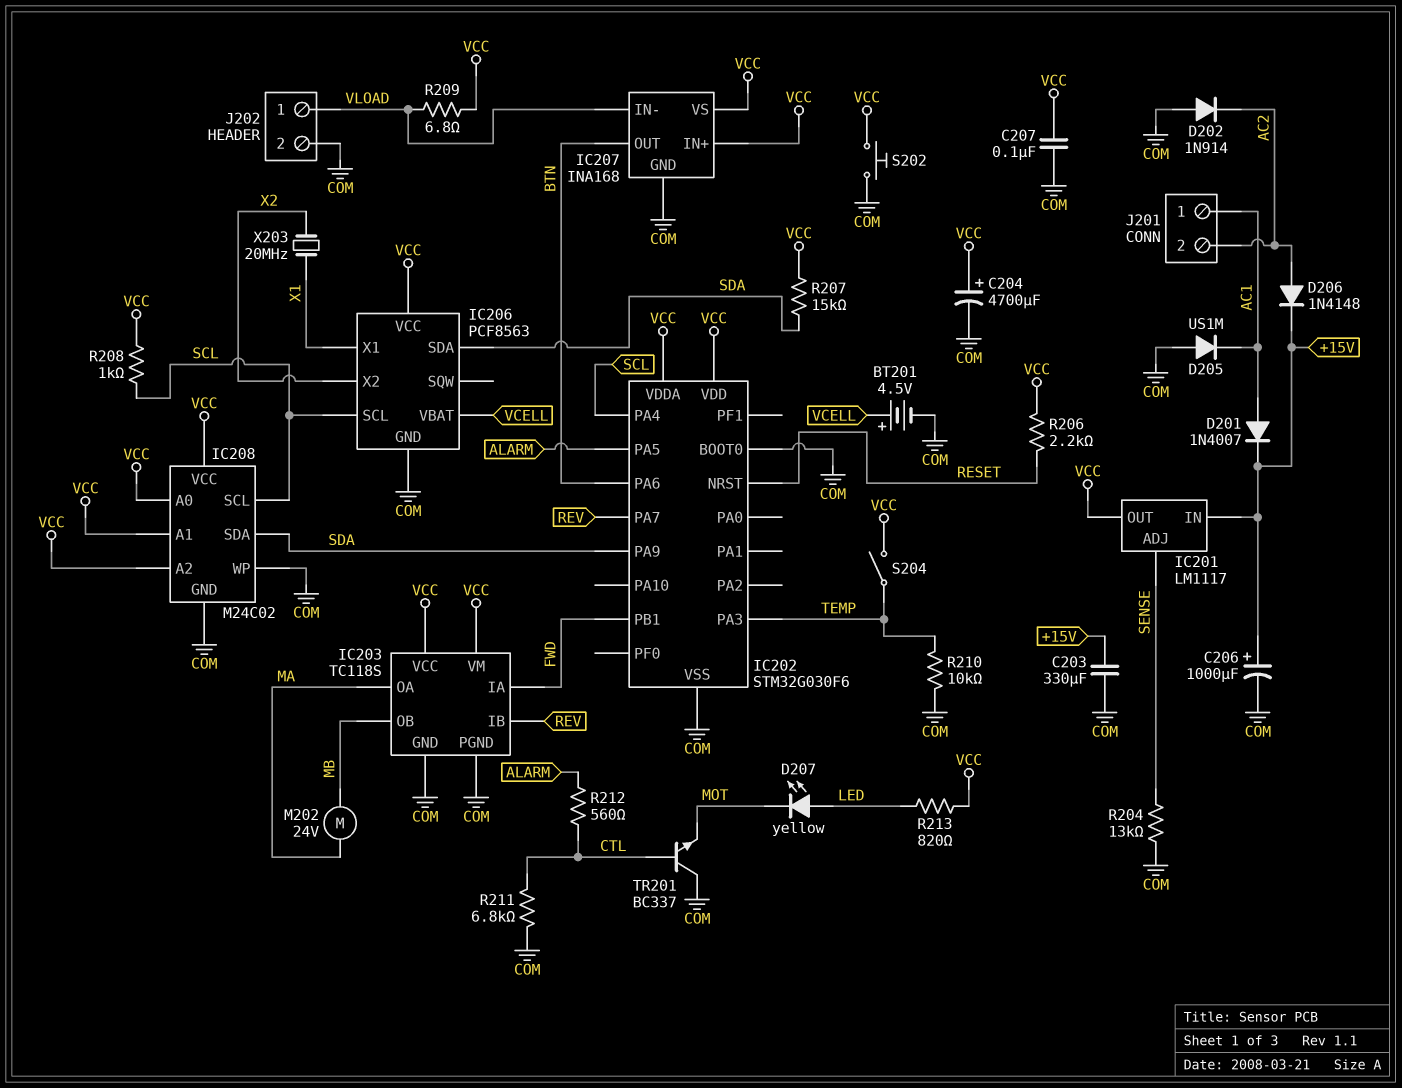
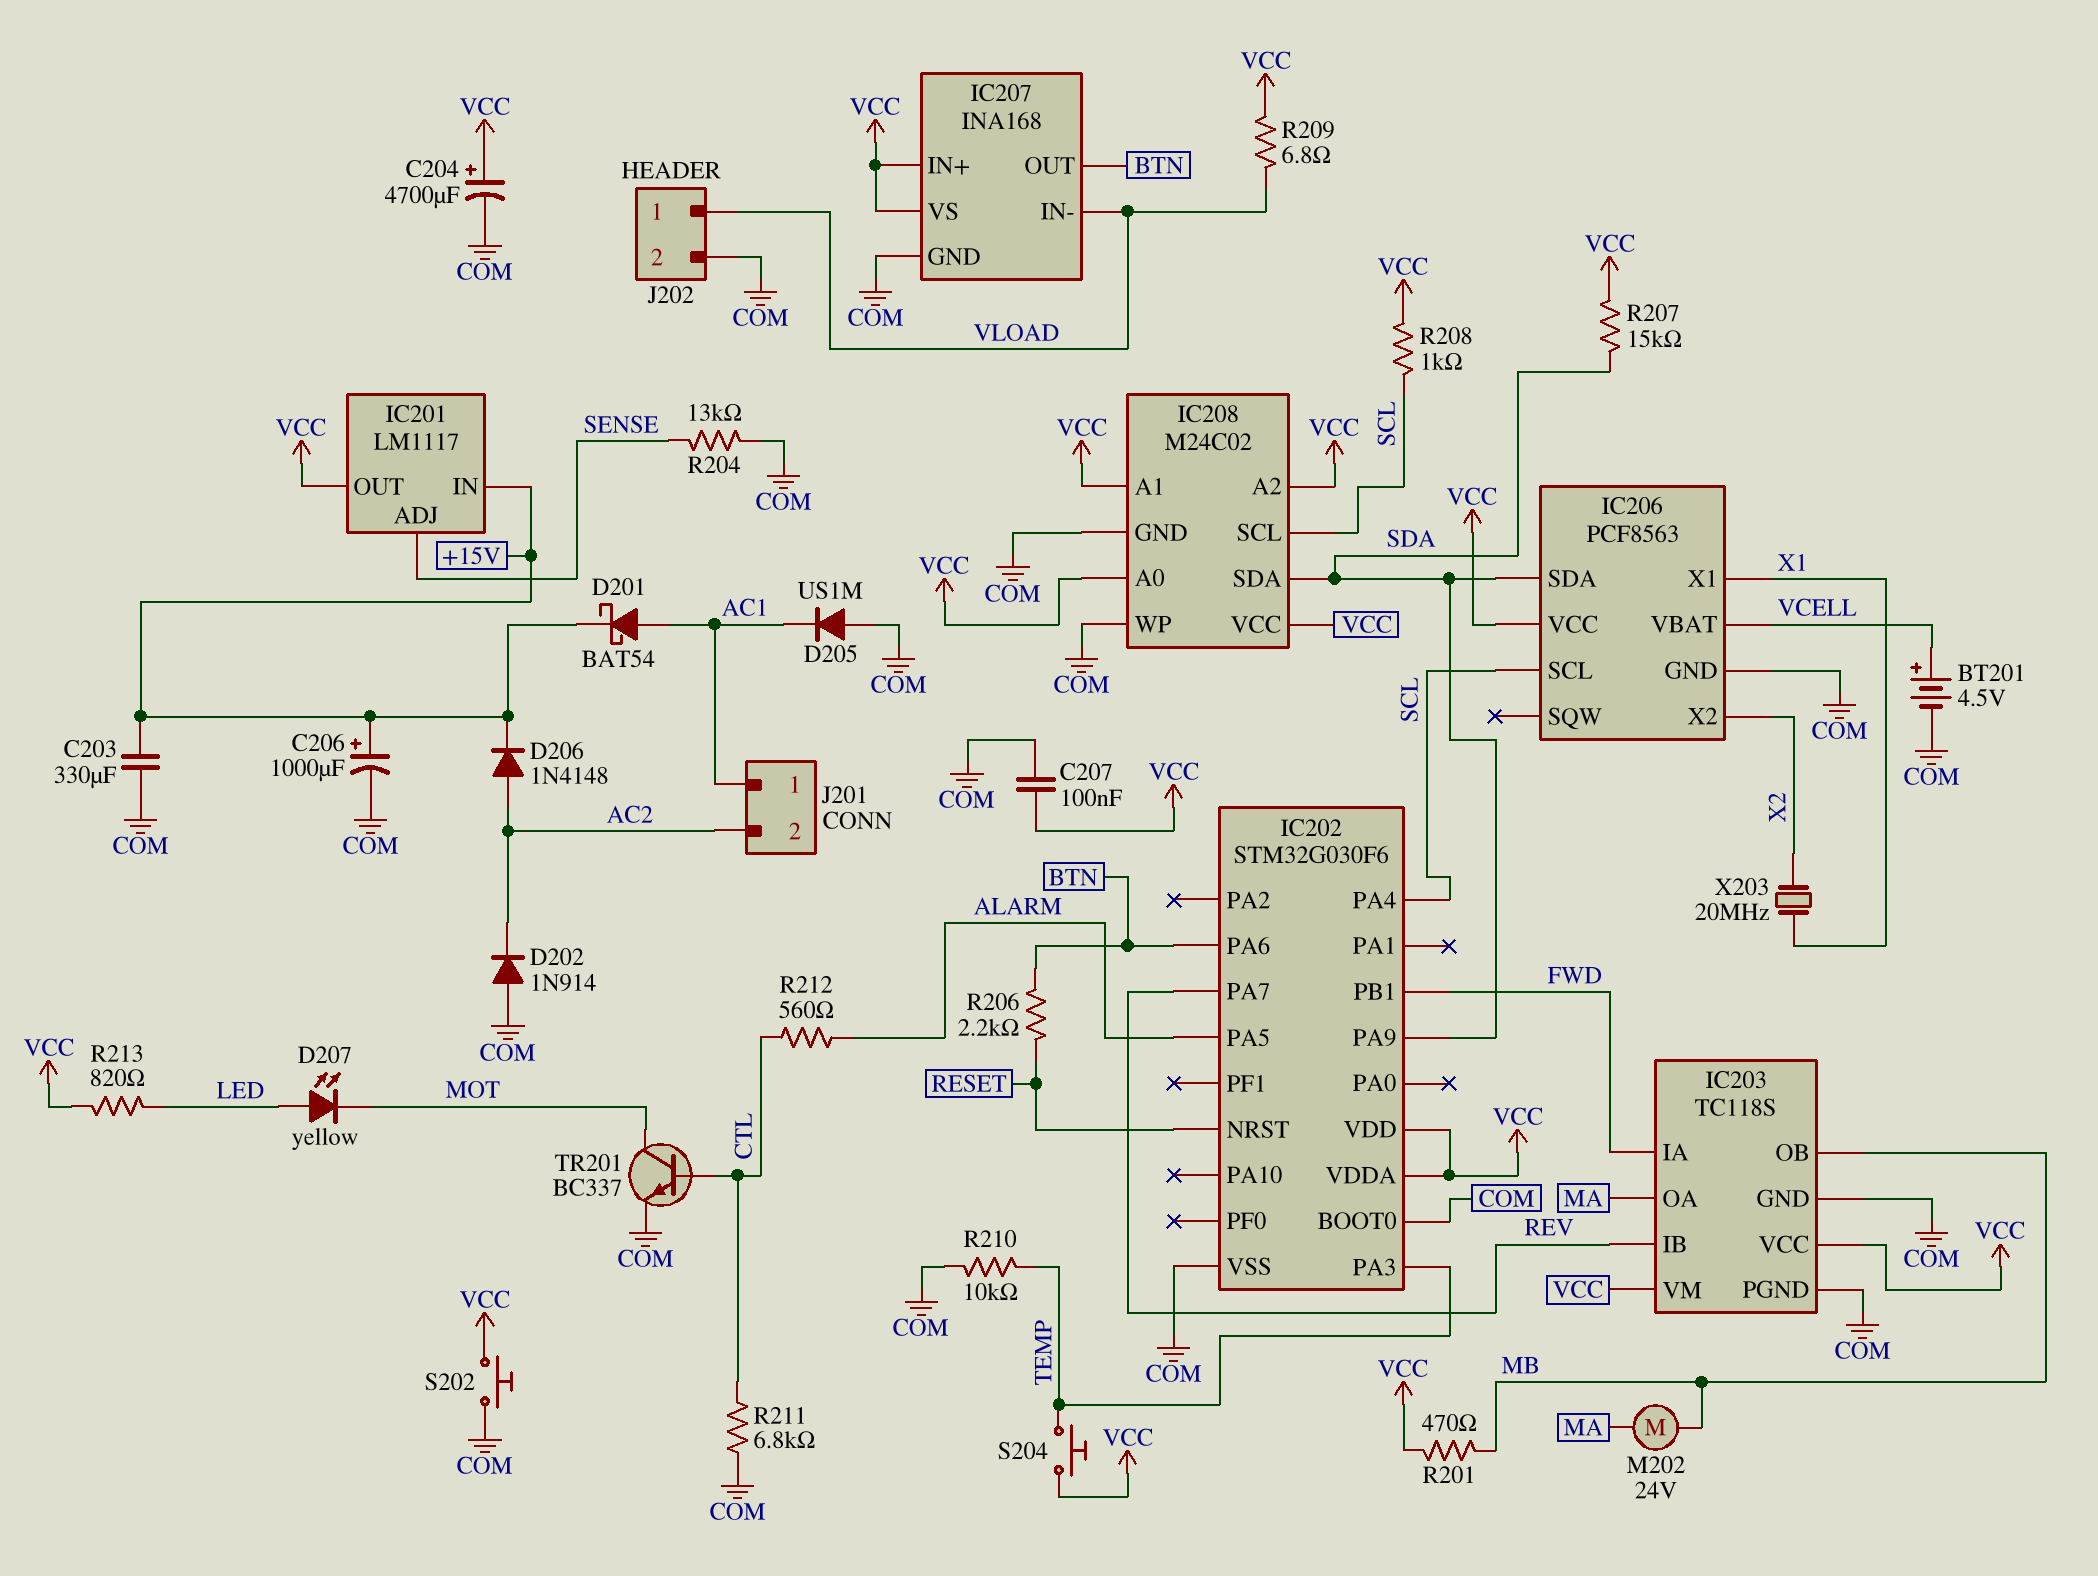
D201: diode 1N4007 (A AC1, K +15V) -> schottky BAT54 (A AC1, K +15V)
R201: none -> 470 (MB, VCC)
R206: 2.2k (RESET, VCC) -> 2.2k (BTN, RESET)
S204: switch (TEMP, VCC) -> button (TEMP, VCC)
TR201: NPN BC337 (B CTL, C COM, E MOT) -> NPN BC337 (B CTL, C MOT, E COM)

